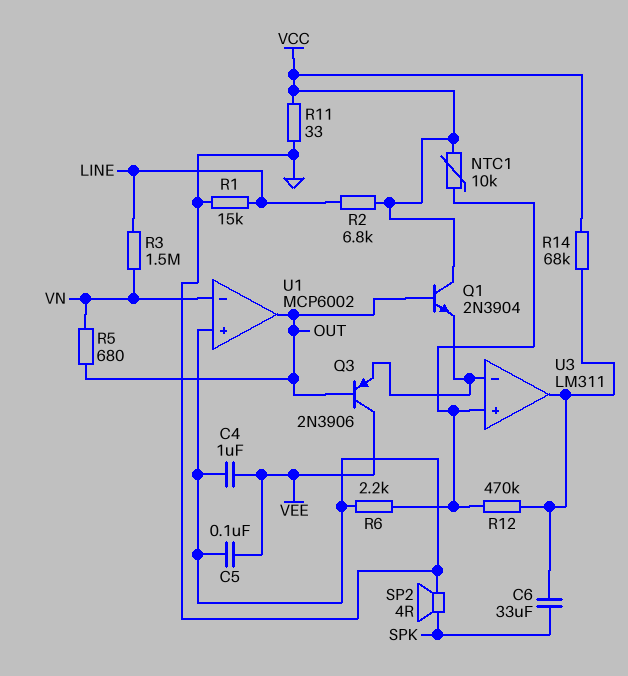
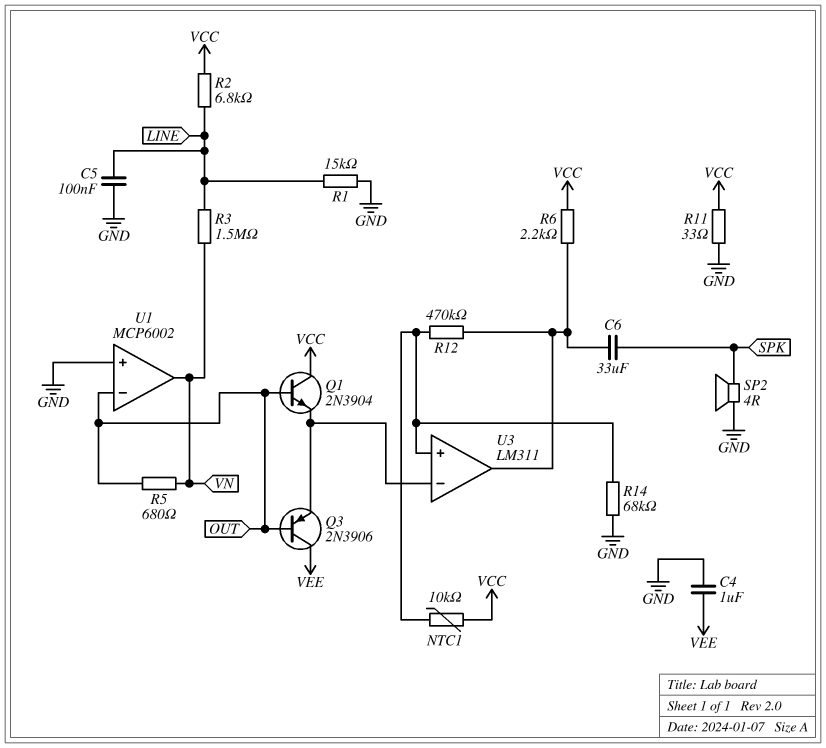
C5: 100nF (GND, VEE) -> 100nF (GND, LINE)
R6: 2.2k (GND, U3/in+) -> 2.2k (U3/out, VCC)
R14: 68k (U3/out, VCC) -> 68k (GND, U3/in+)
U1 pin in-: VN -> OUT
U1 pin out: OUT -> VN

